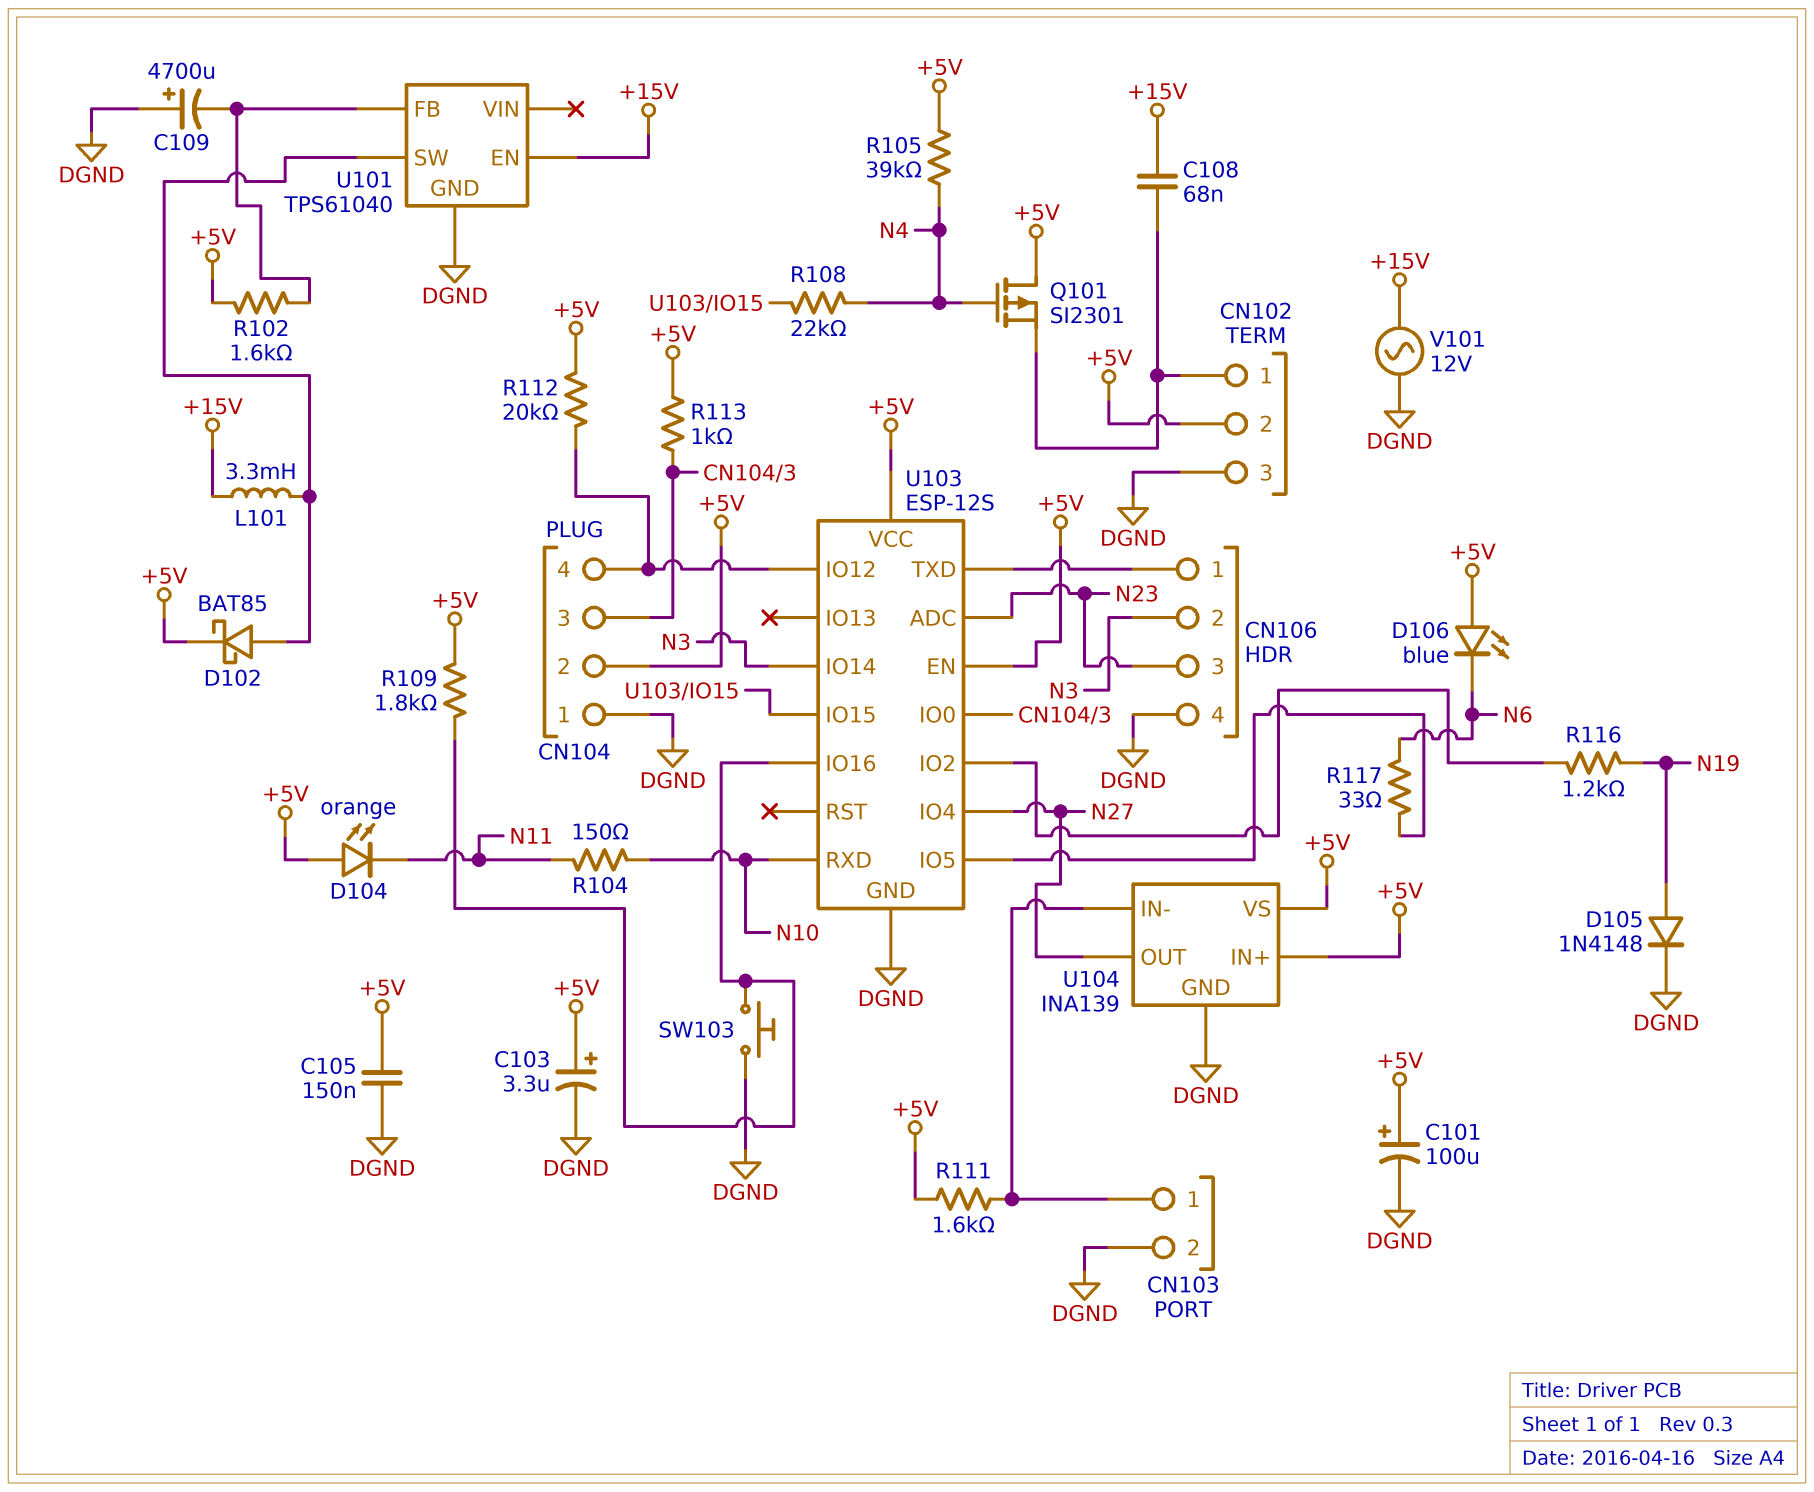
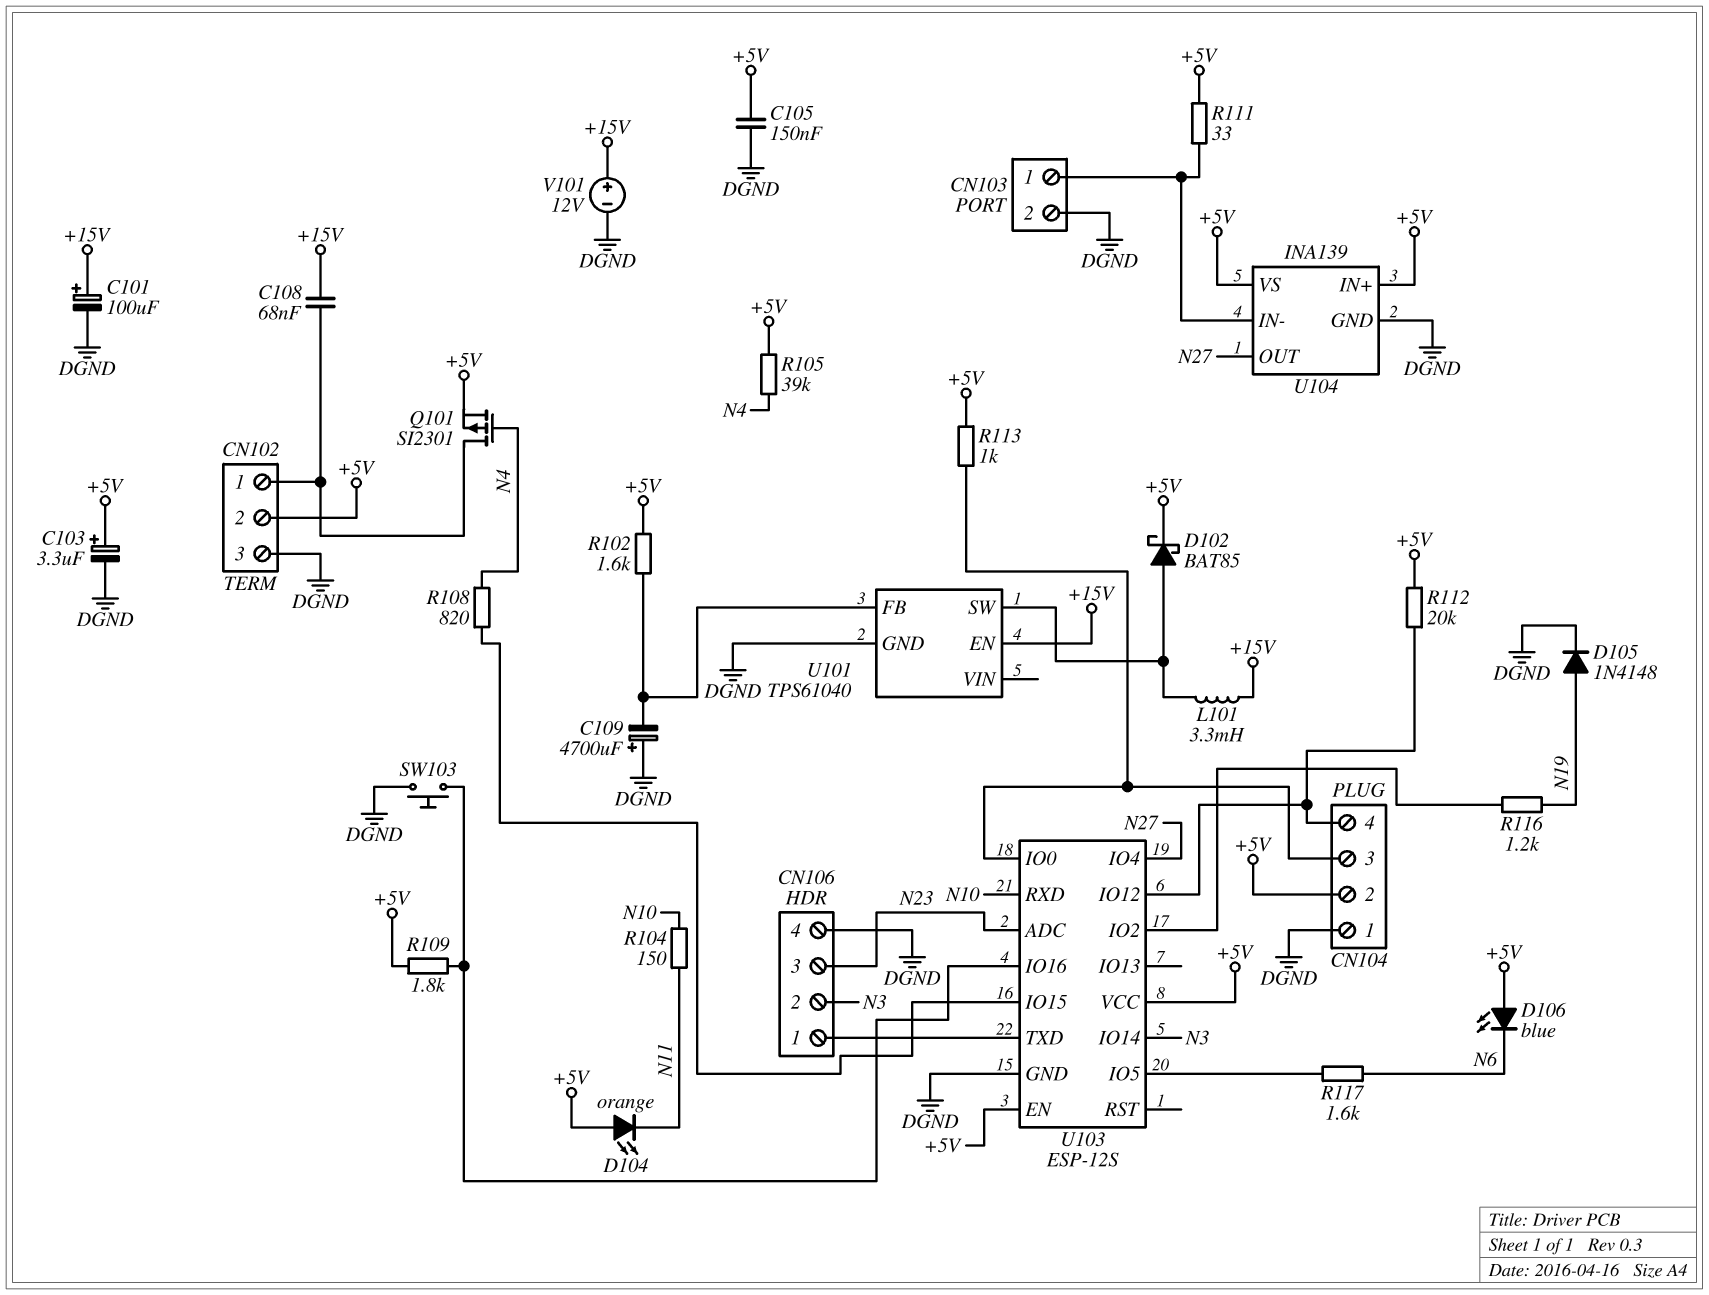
C101: 100uF (plus +5V, minus DGND) -> 100uF (plus +15V, minus DGND)
Q101: PMOS SI2301 (G N4, D +5V, S CN102/1) -> PMOS SI2301 (G N4, D CN102/1, S +5V)
R108: 22k (N4, U103/IO15) -> 820 (N4, U103/IO15)
R111: 1.6k (+5V, CN103/1) -> 33 (+5V, CN103/1)
R117: 33 (N6, U103/IO5) -> 1.6k (N6, U103/IO5)
V101: AC 12V (+15V, DGND) -> 12V (plus +15V, minus DGND)

